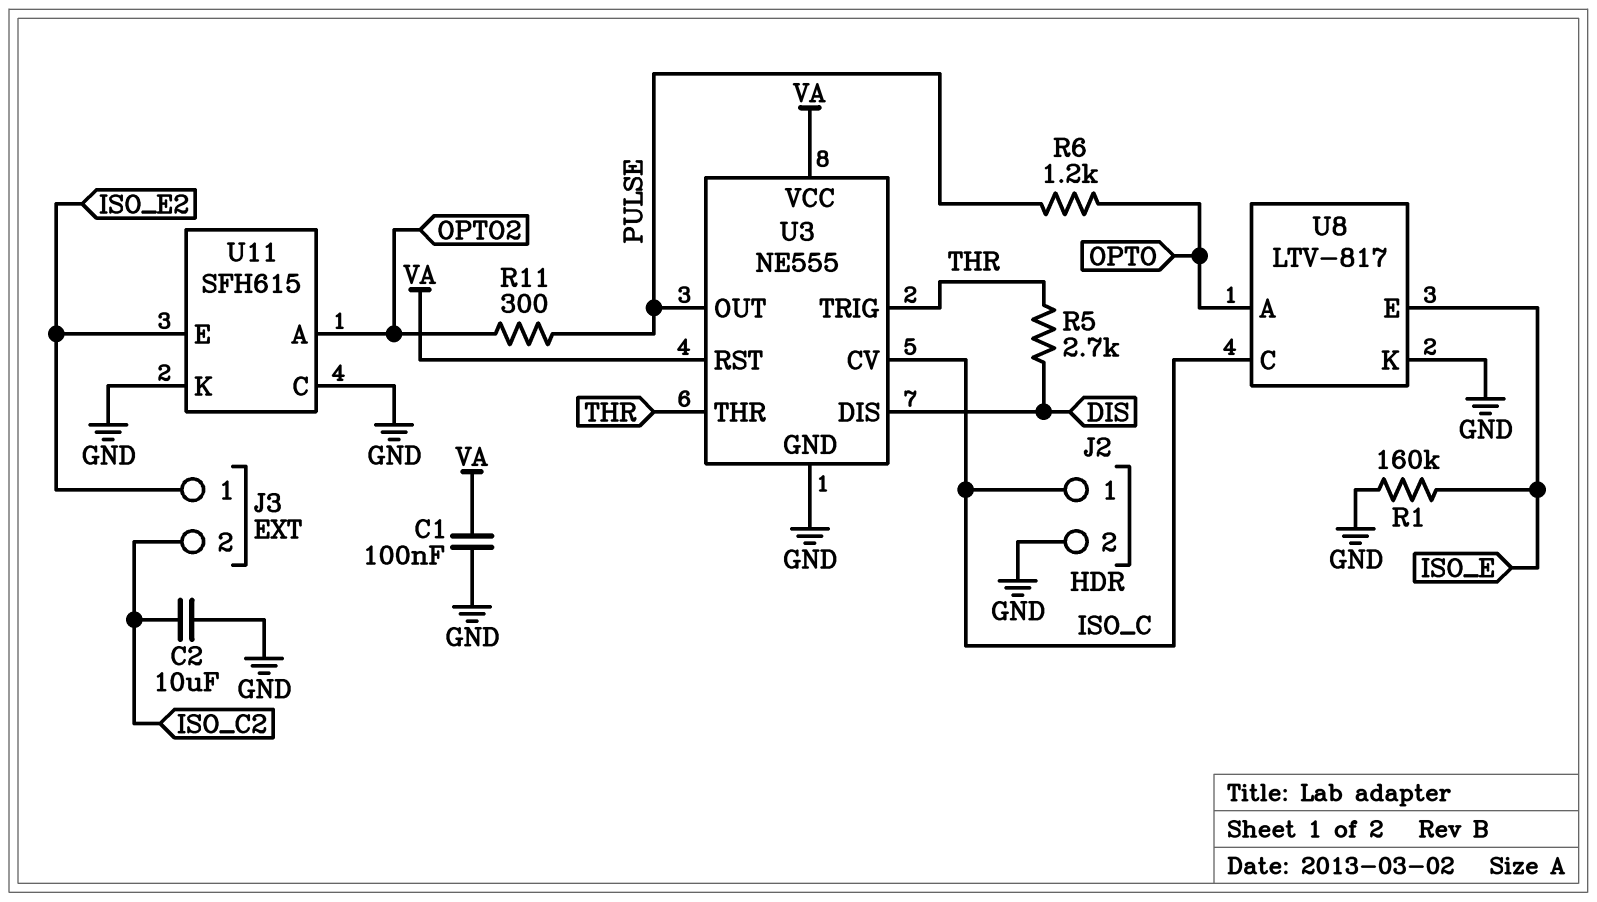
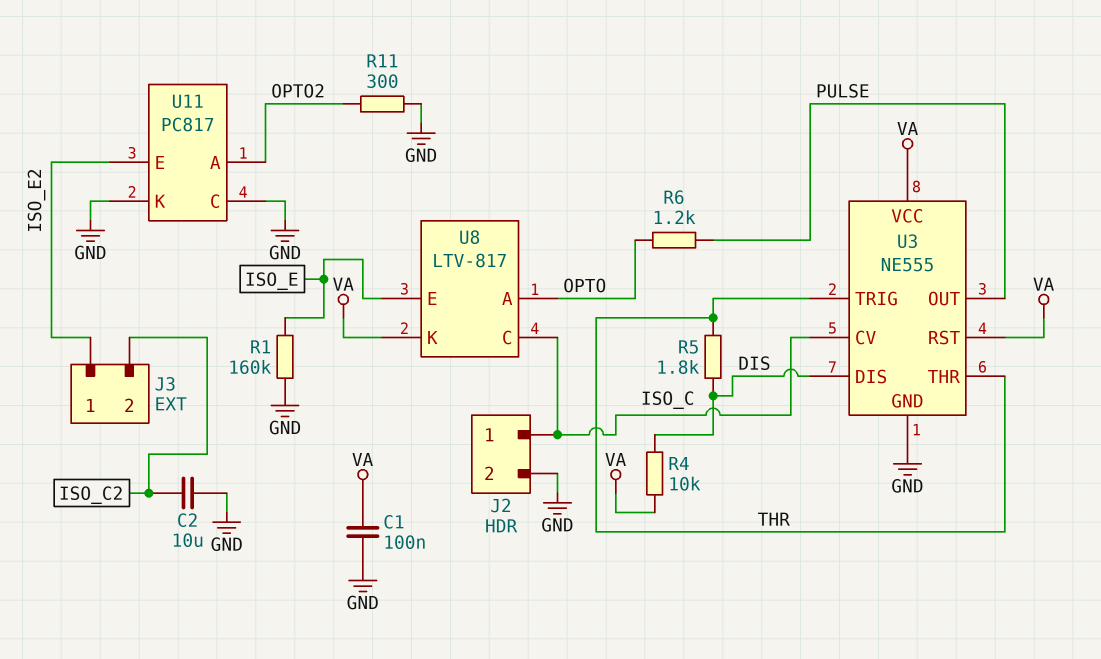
R4: none -> 10k (DIS, VA)
R5: 2.7k (DIS, THR) -> 1.8k (DIS, THR)
R11: 300 (OPTO2, PULSE) -> 300 (GND, OPTO2)
U8 pin K: GND -> VA
U11: SFH615 -> PC817

